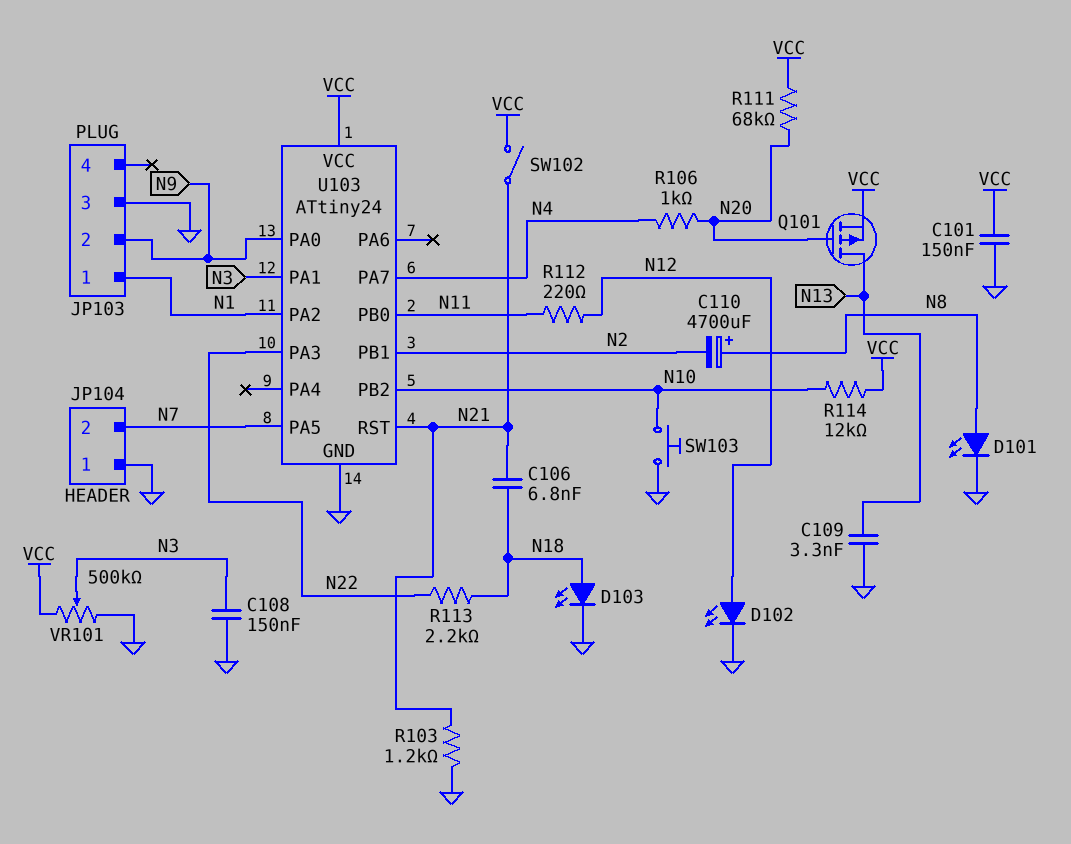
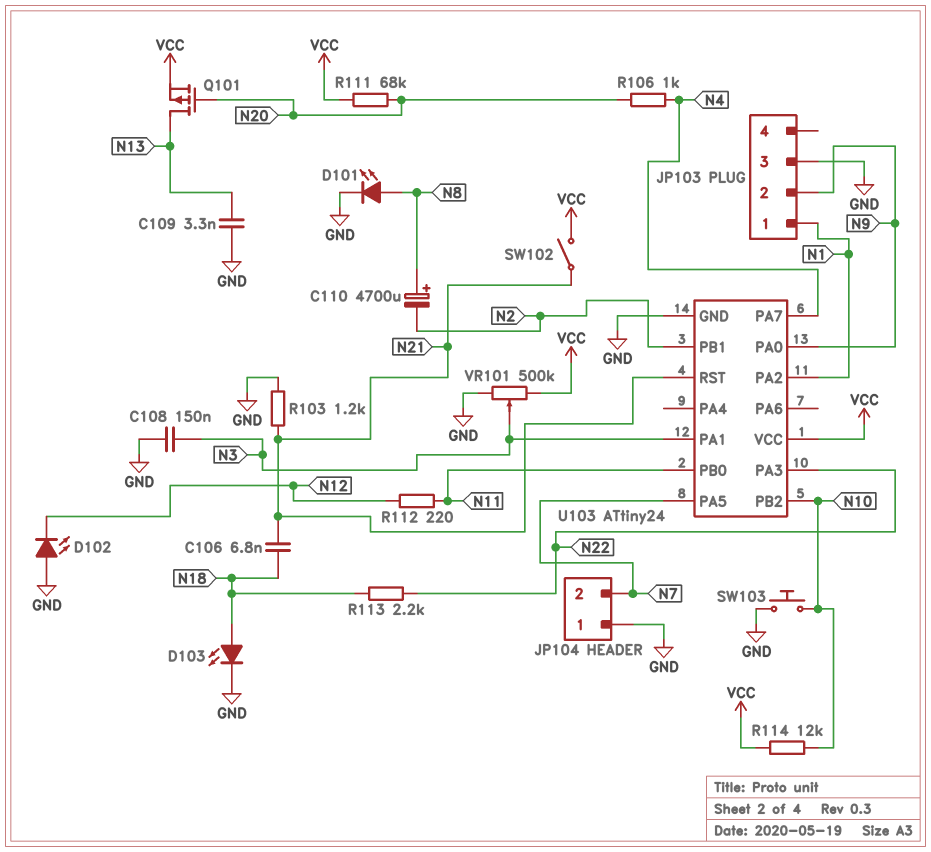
C101: 150nF (GND, VCC) -> none
D102: LED (A N12, K GND) -> LED (A GND, K N12)

